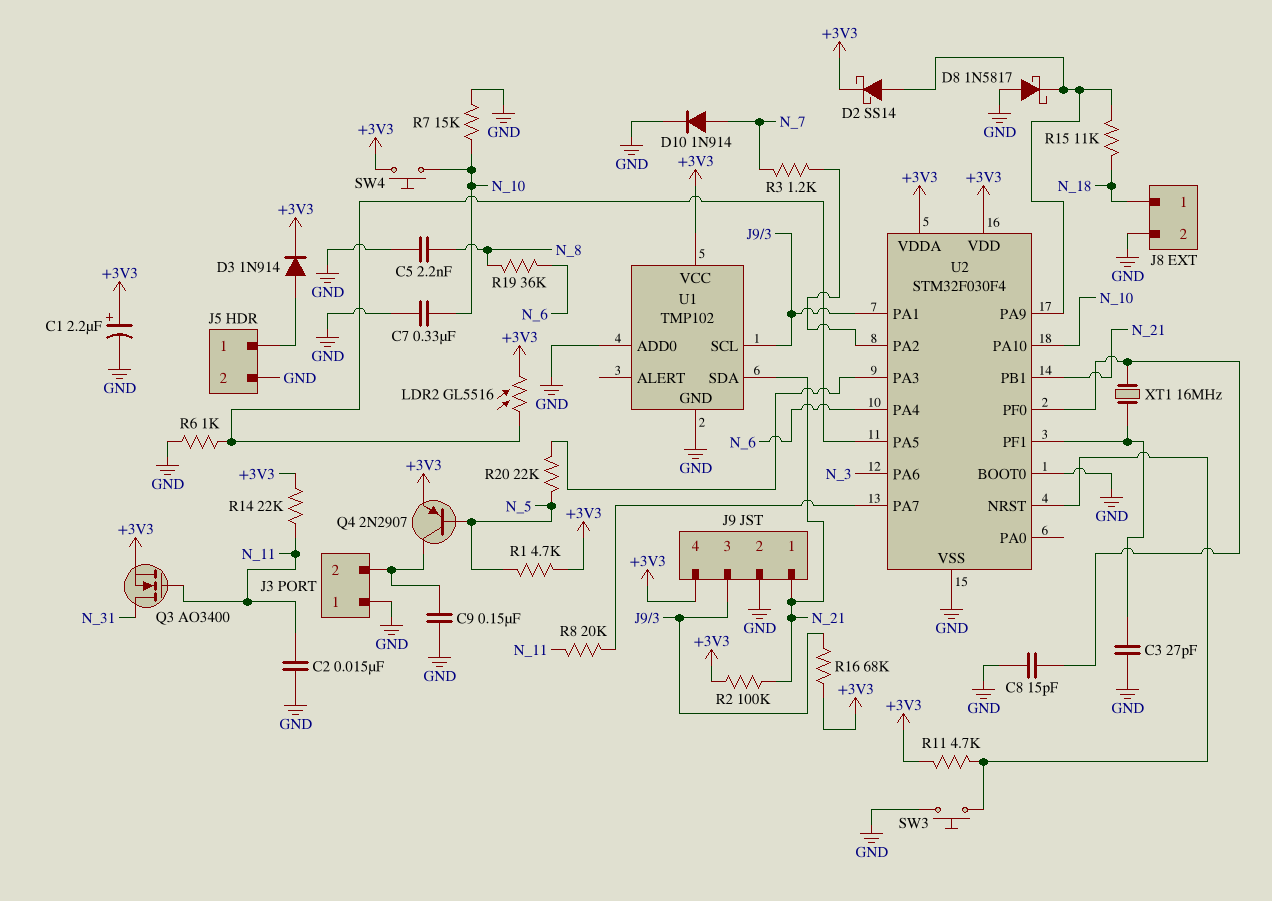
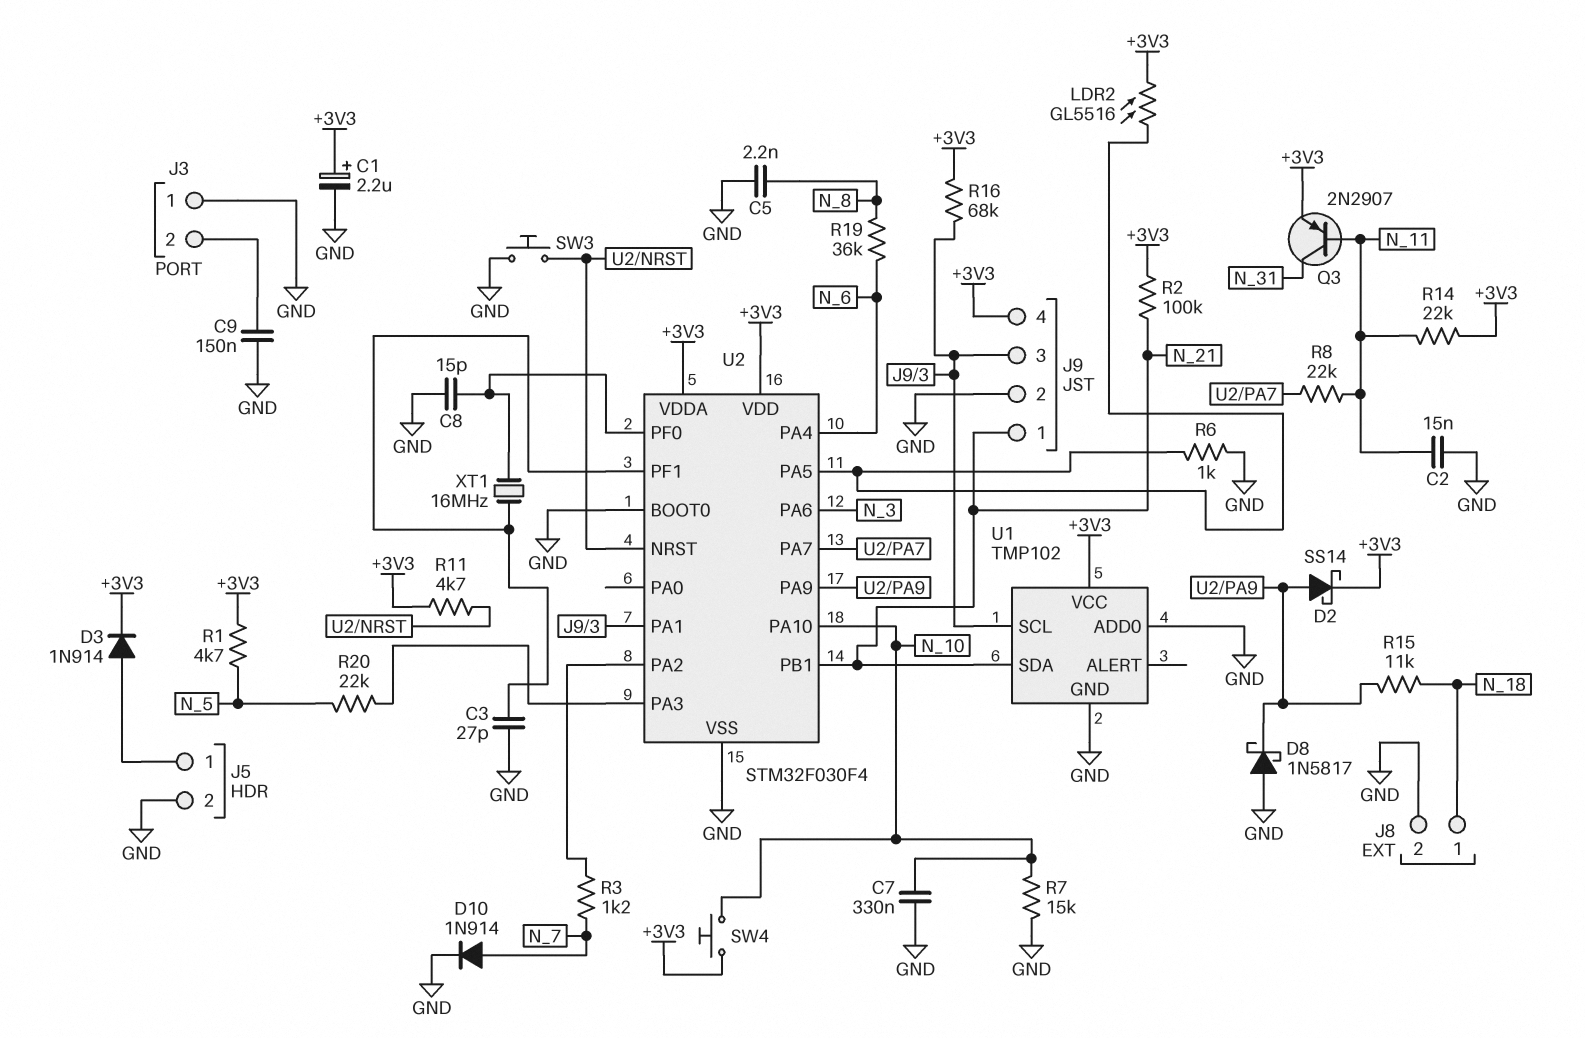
Q3: NMOS AO3400 (G N_11, D N_31, S +3V3) -> PNP 2N2907 (B N_11, C N_31, E +3V3)
Q4: PNP 2N2907 (B N_5, C J3/2, E +3V3) -> none
R8: 20k (N_11, U2/PA7) -> 22k (N_11, U2/PA7)

